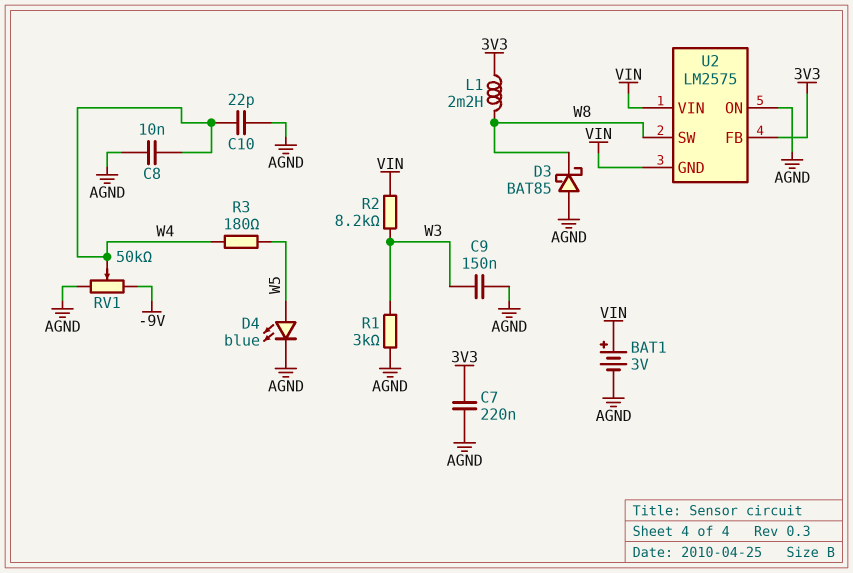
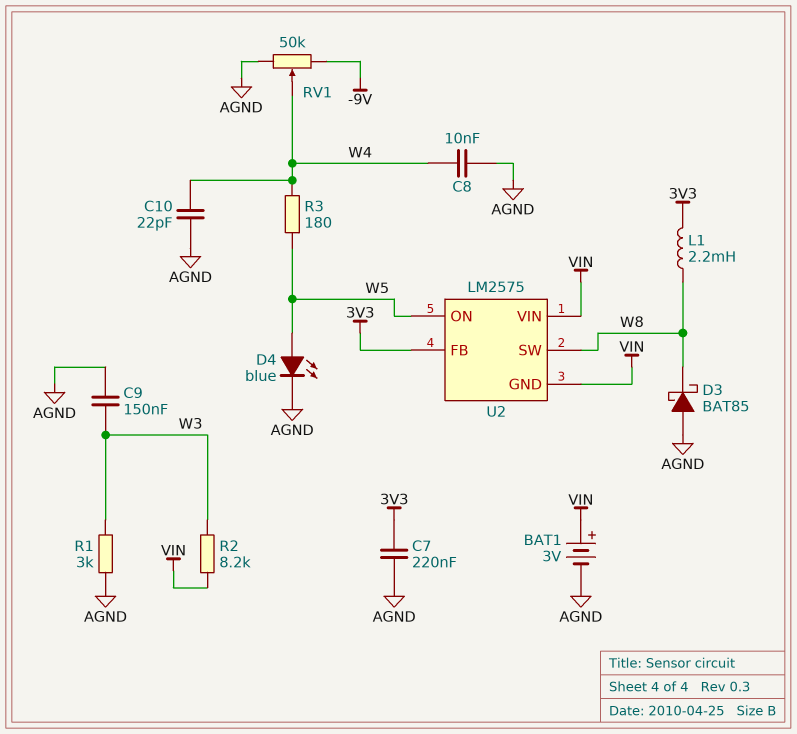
U2 pin ON: AGND -> W5

